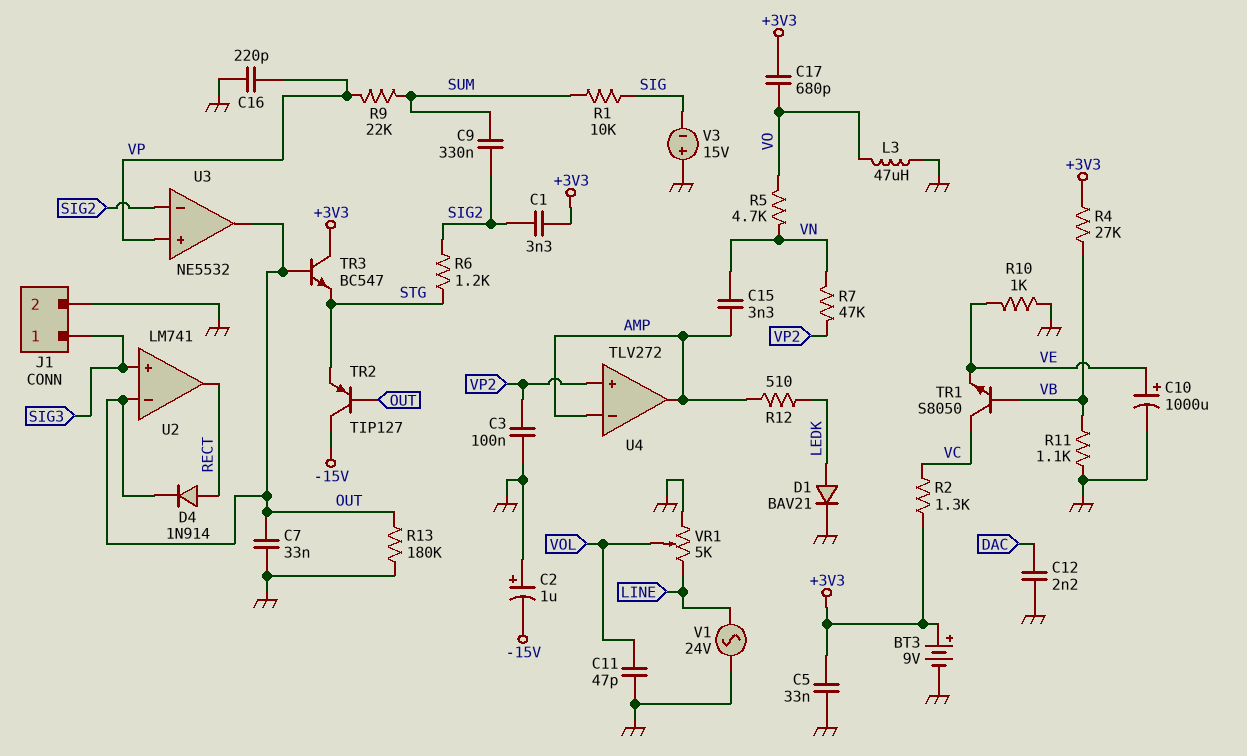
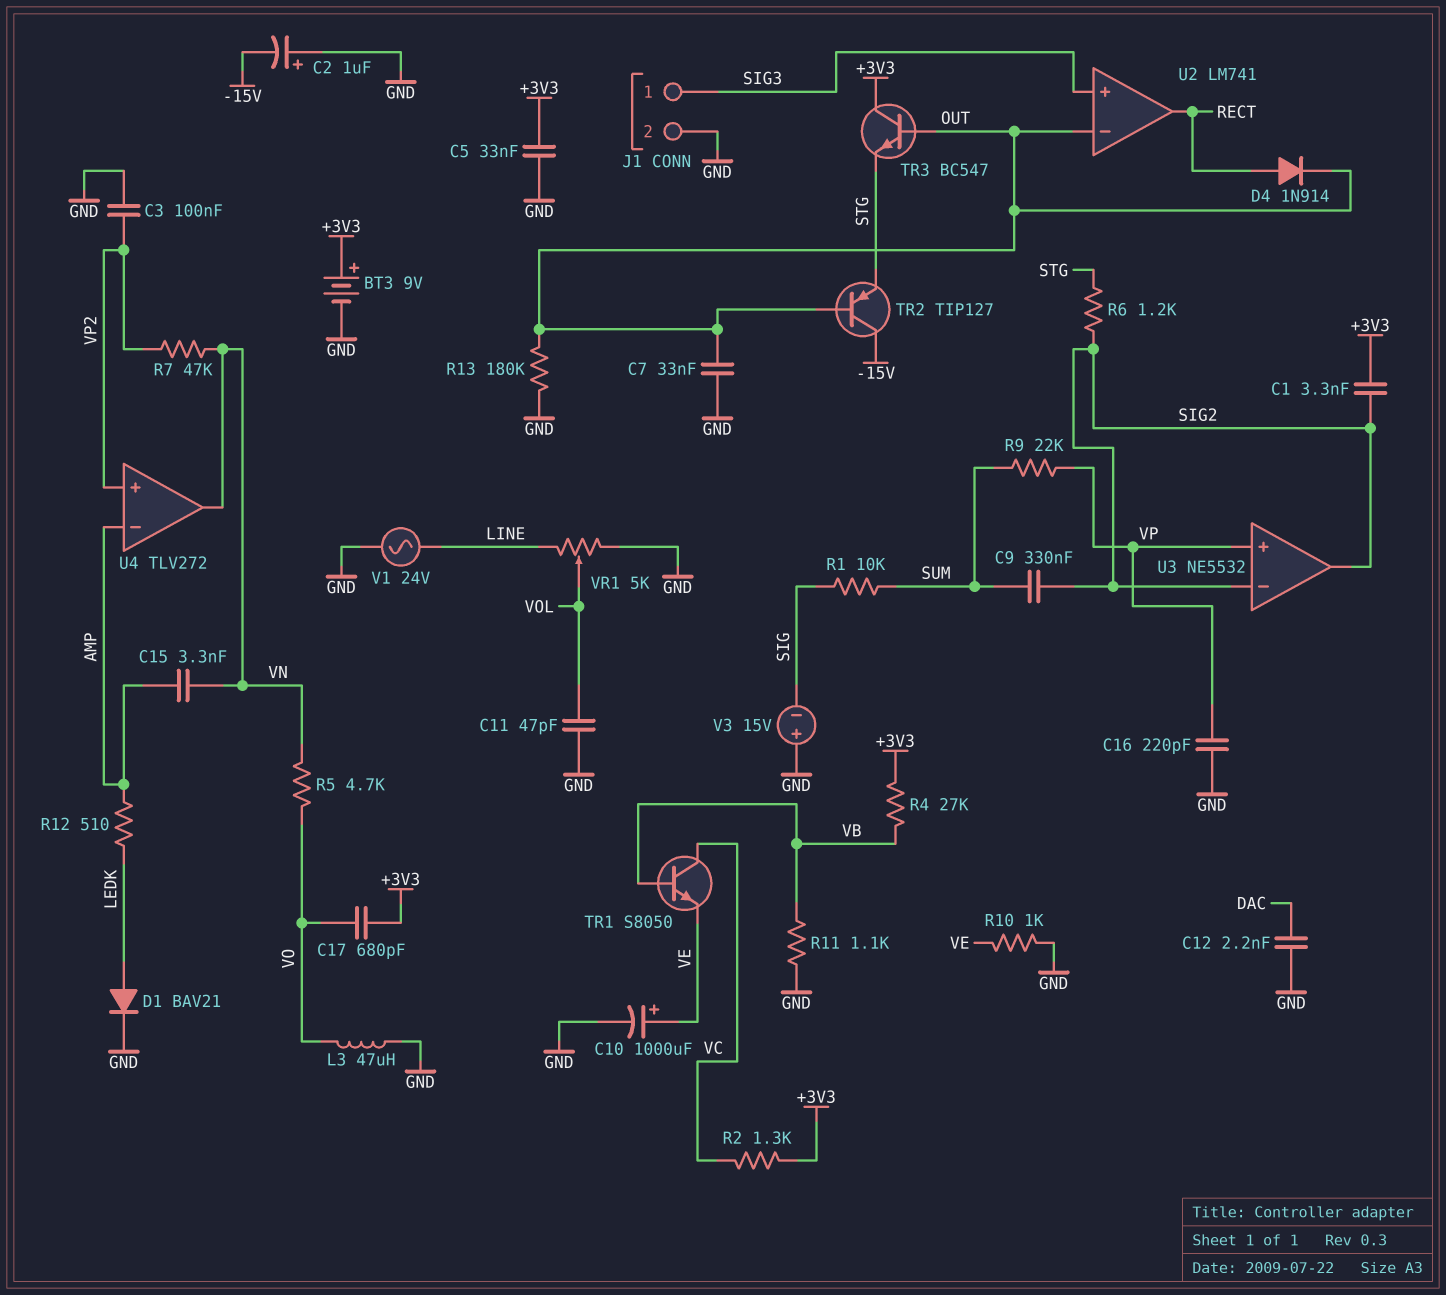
U3 pin out: OUT -> SIG2
U4 pin out: AMP -> VN

